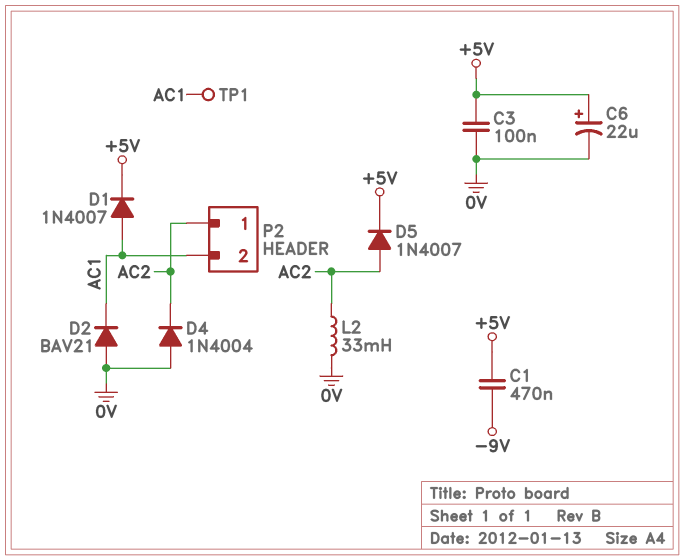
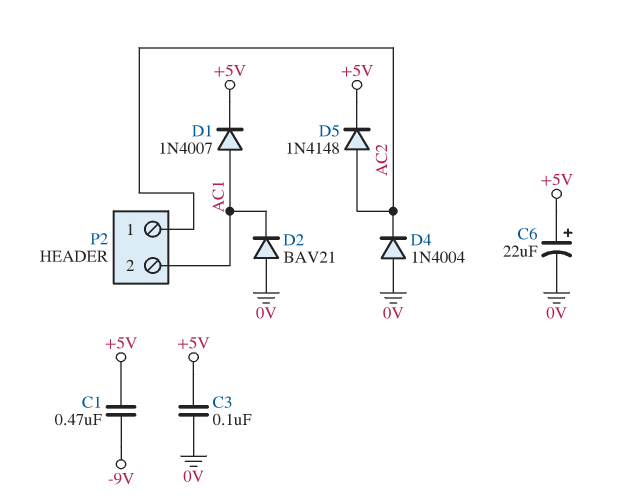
D5: diode 1N4007 (A AC2, K +5V) -> diode 1N4148 (A AC2, K +5V)
L2: 33mH (0V, AC2) -> none
TP1: test point (AC1) -> none

